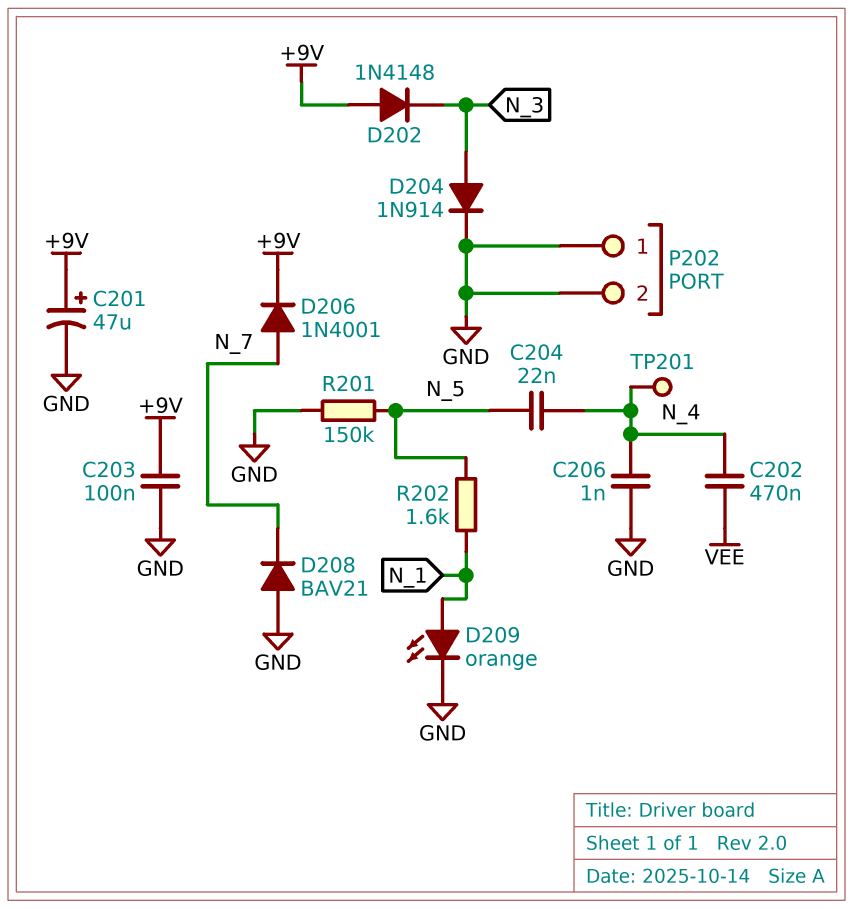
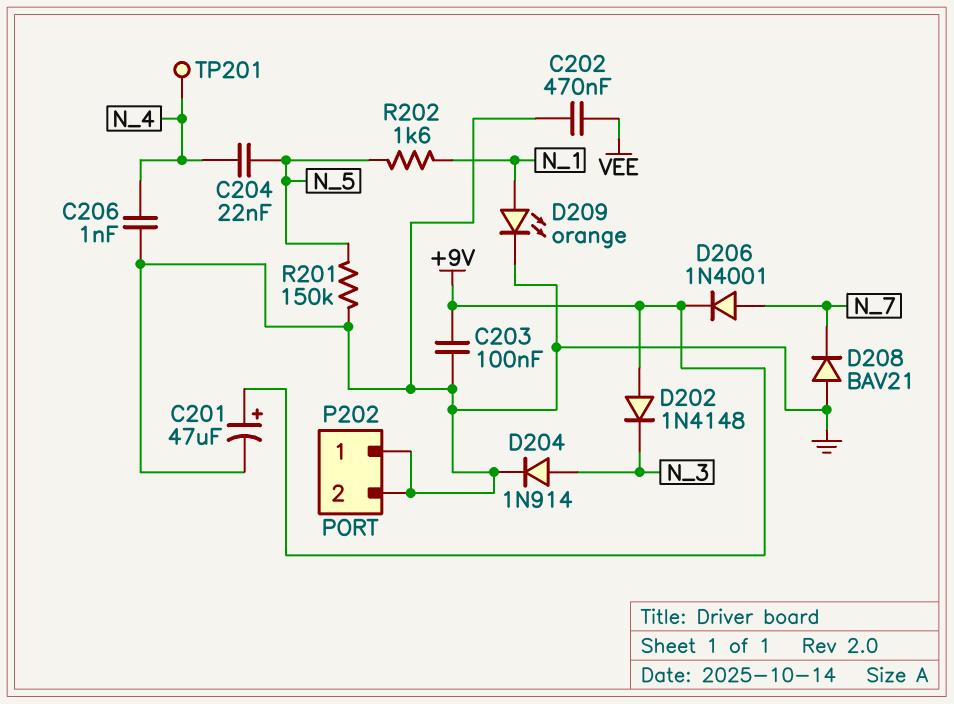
C202: 470nF (N_4, VEE) -> 470nF (GND, VEE)

